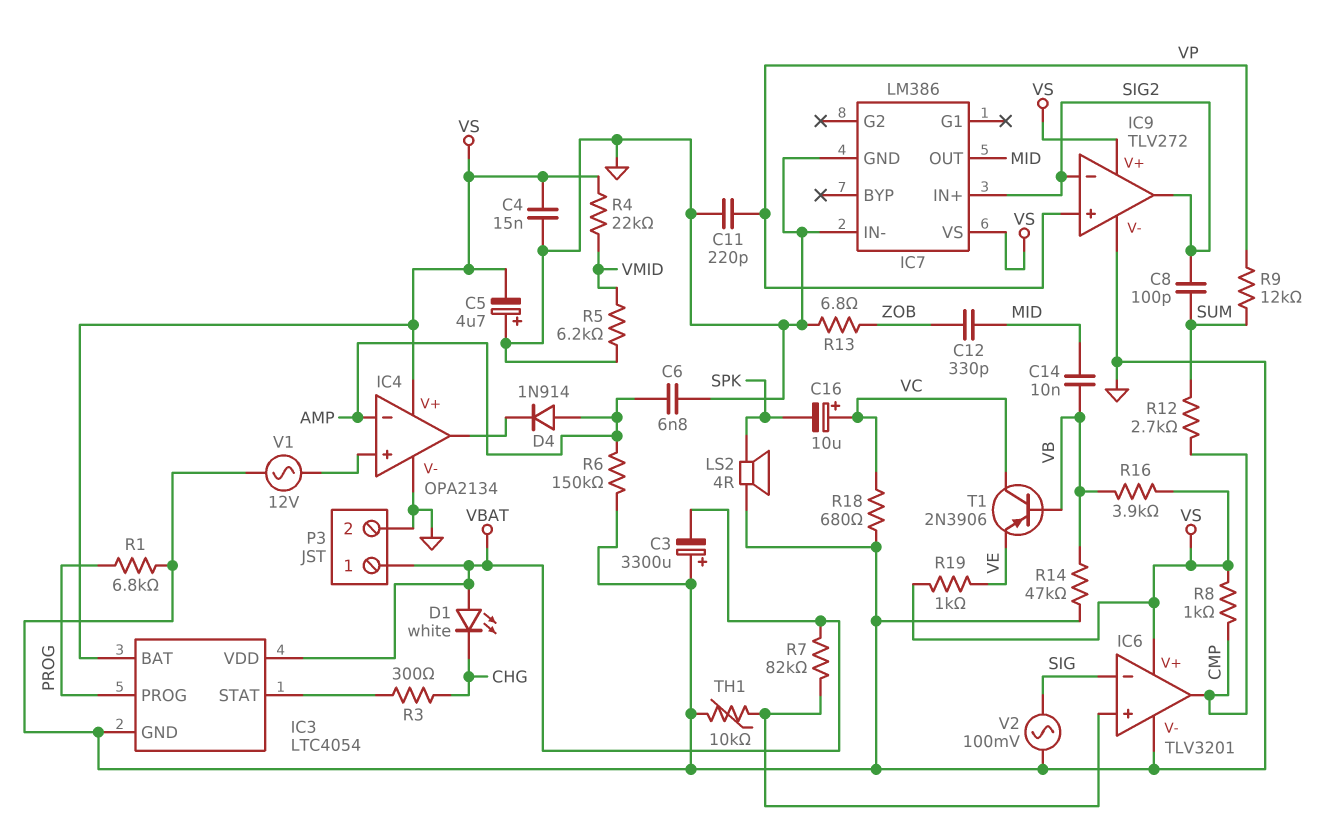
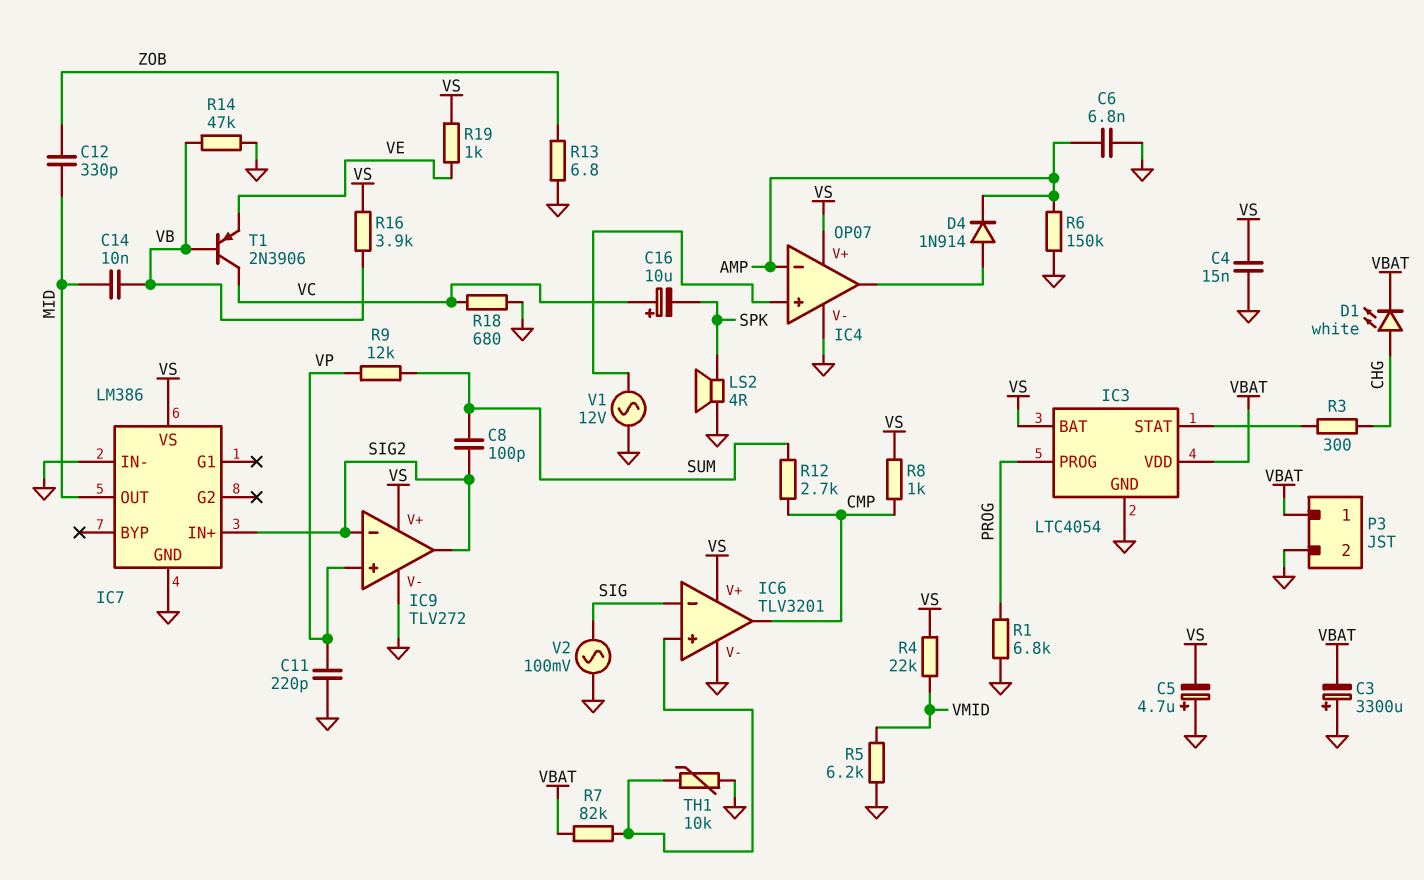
D1: LED white (A VBAT, K CHG) -> LED white (A CHG, K VBAT)
D4: diode 1N914 (A AMP, K IC4/out) -> diode 1N914 (A IC4/out, K AMP)
IC4: OPA2134 -> OP07

